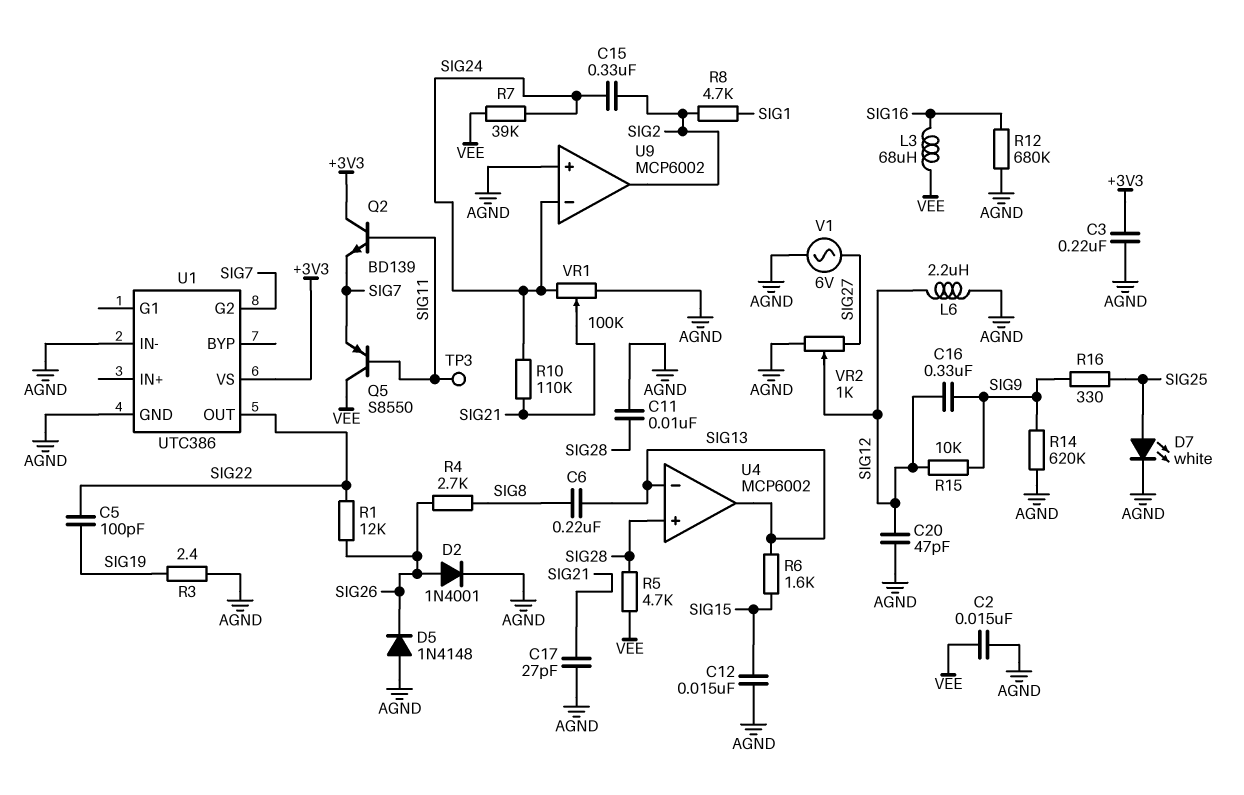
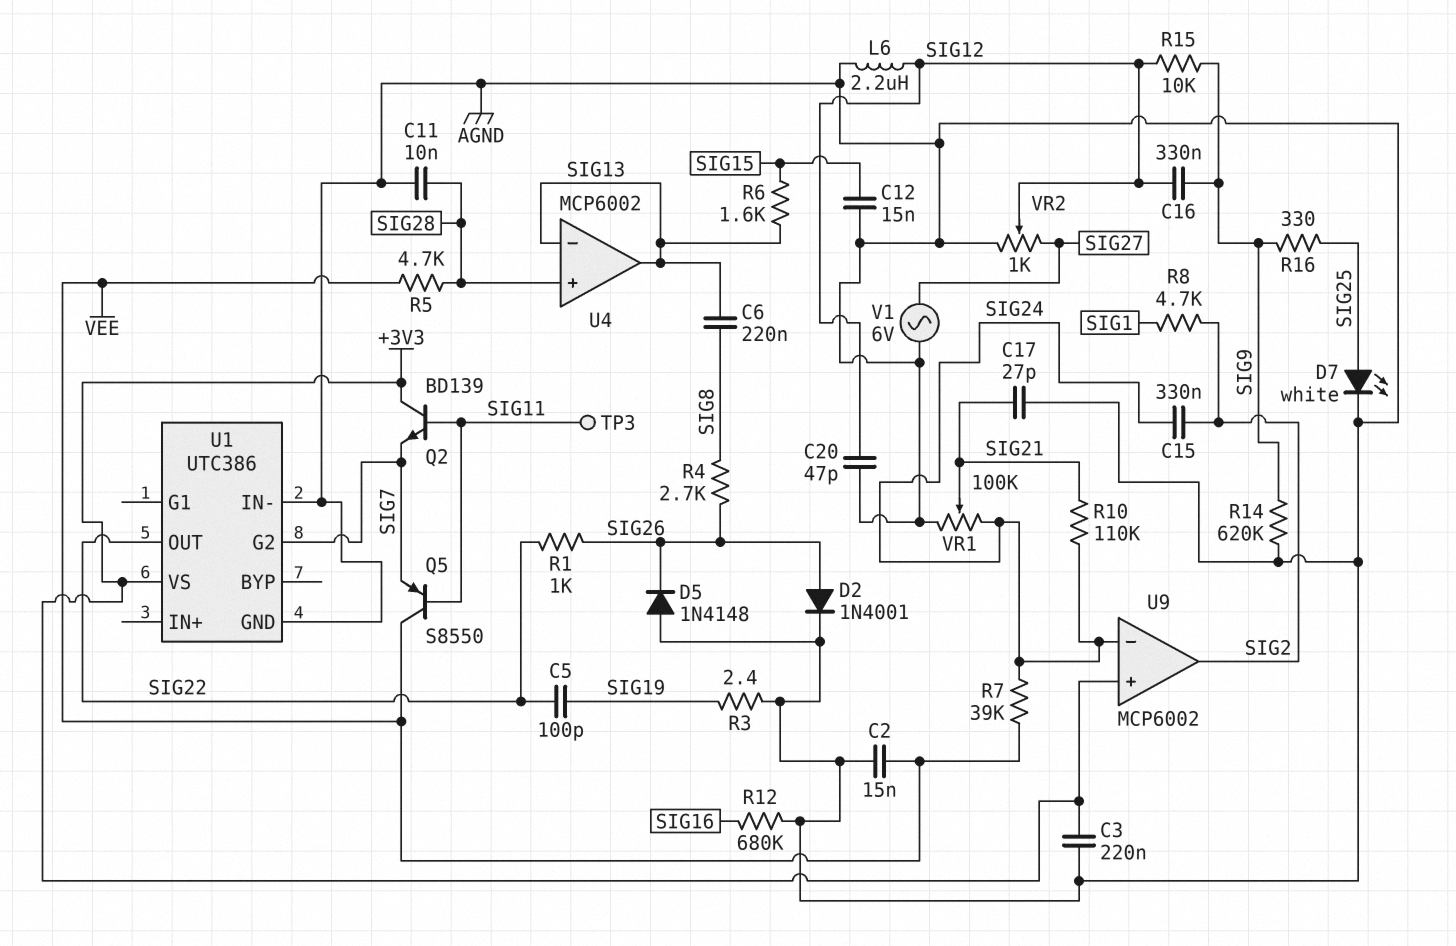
L3: 68uH (SIG16, VEE) -> none
R1: 12k (SIG22, SIG26) -> 1k (SIG22, SIG26)
U9 pin in+: AGND -> +3V3

